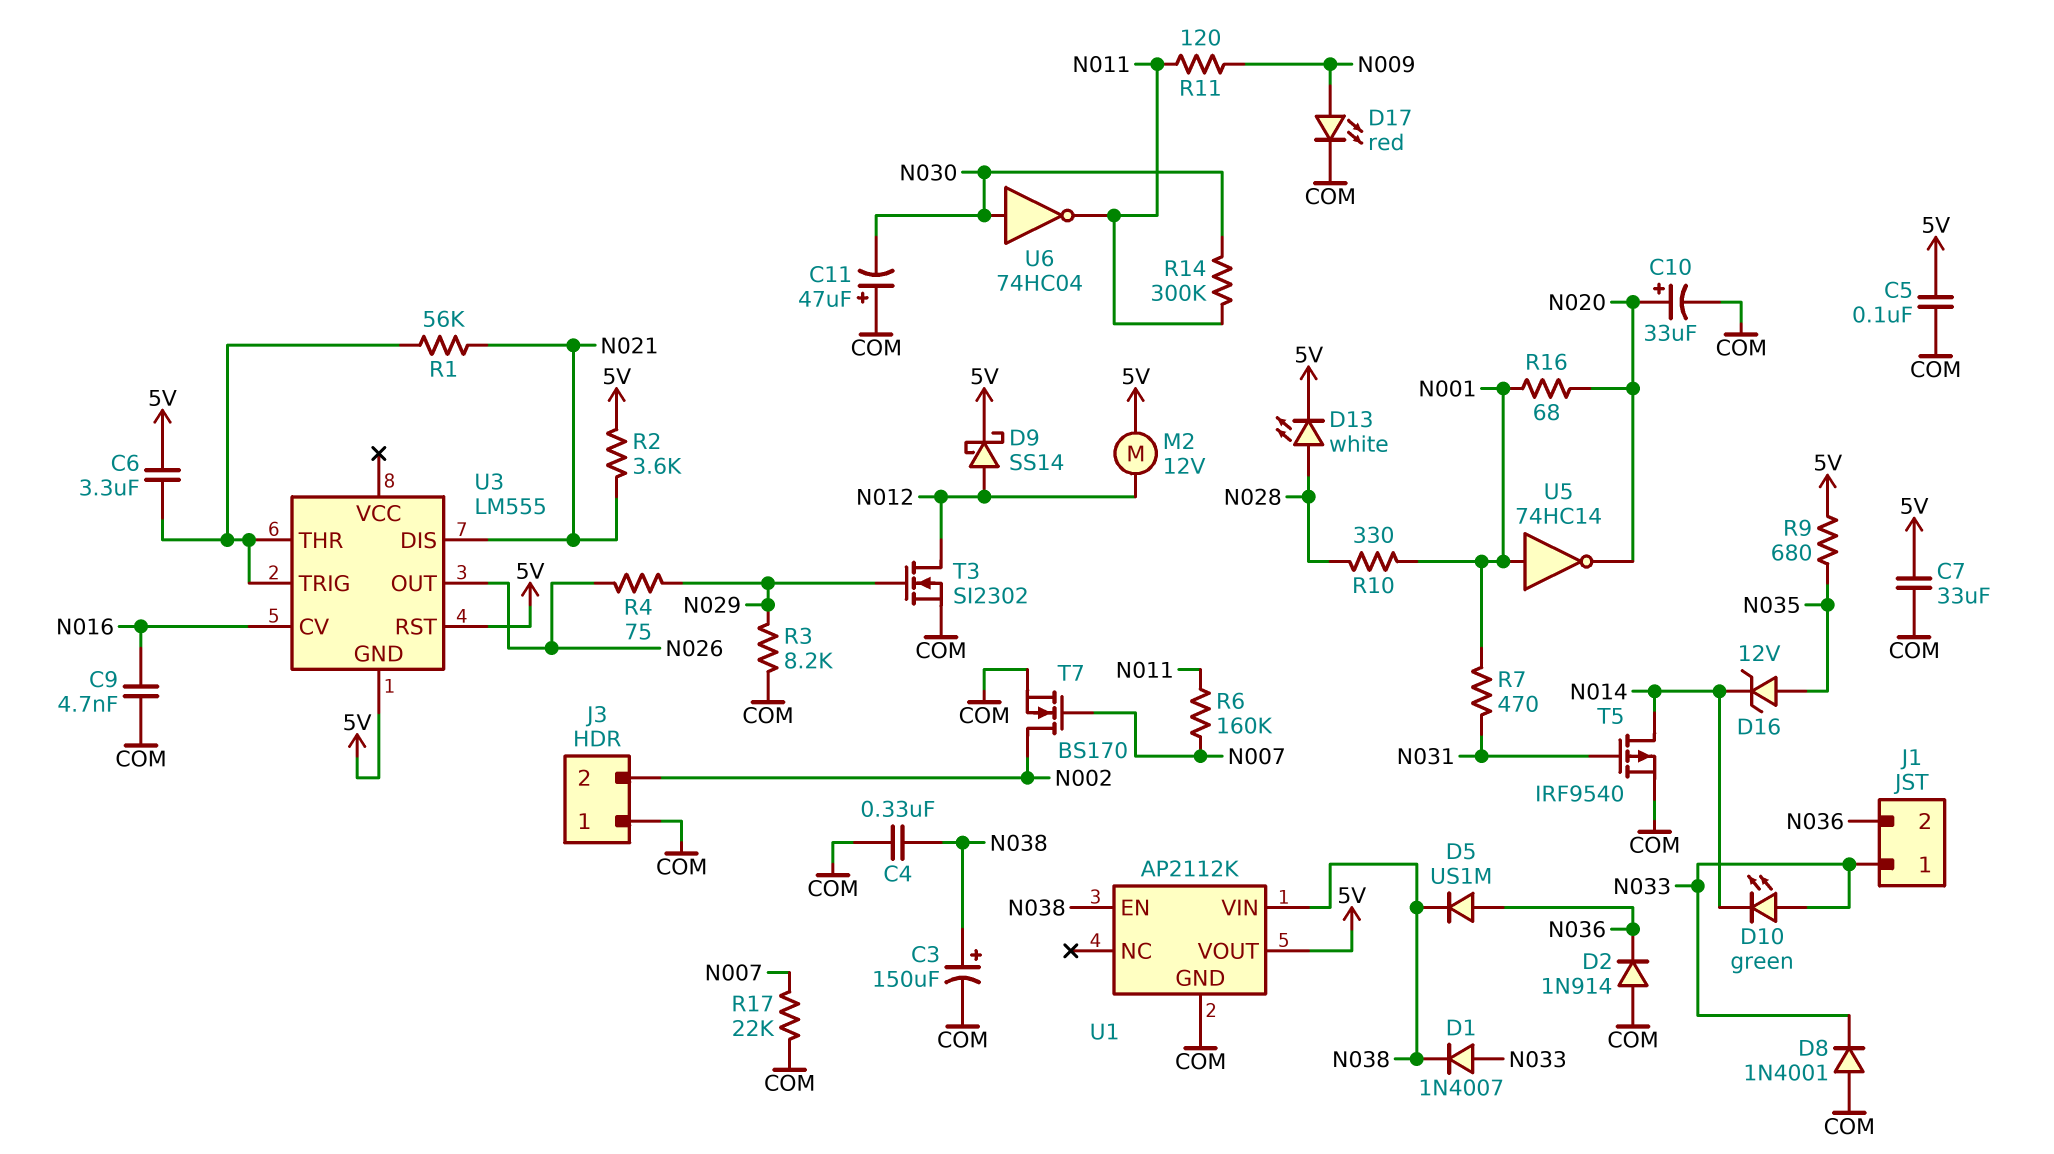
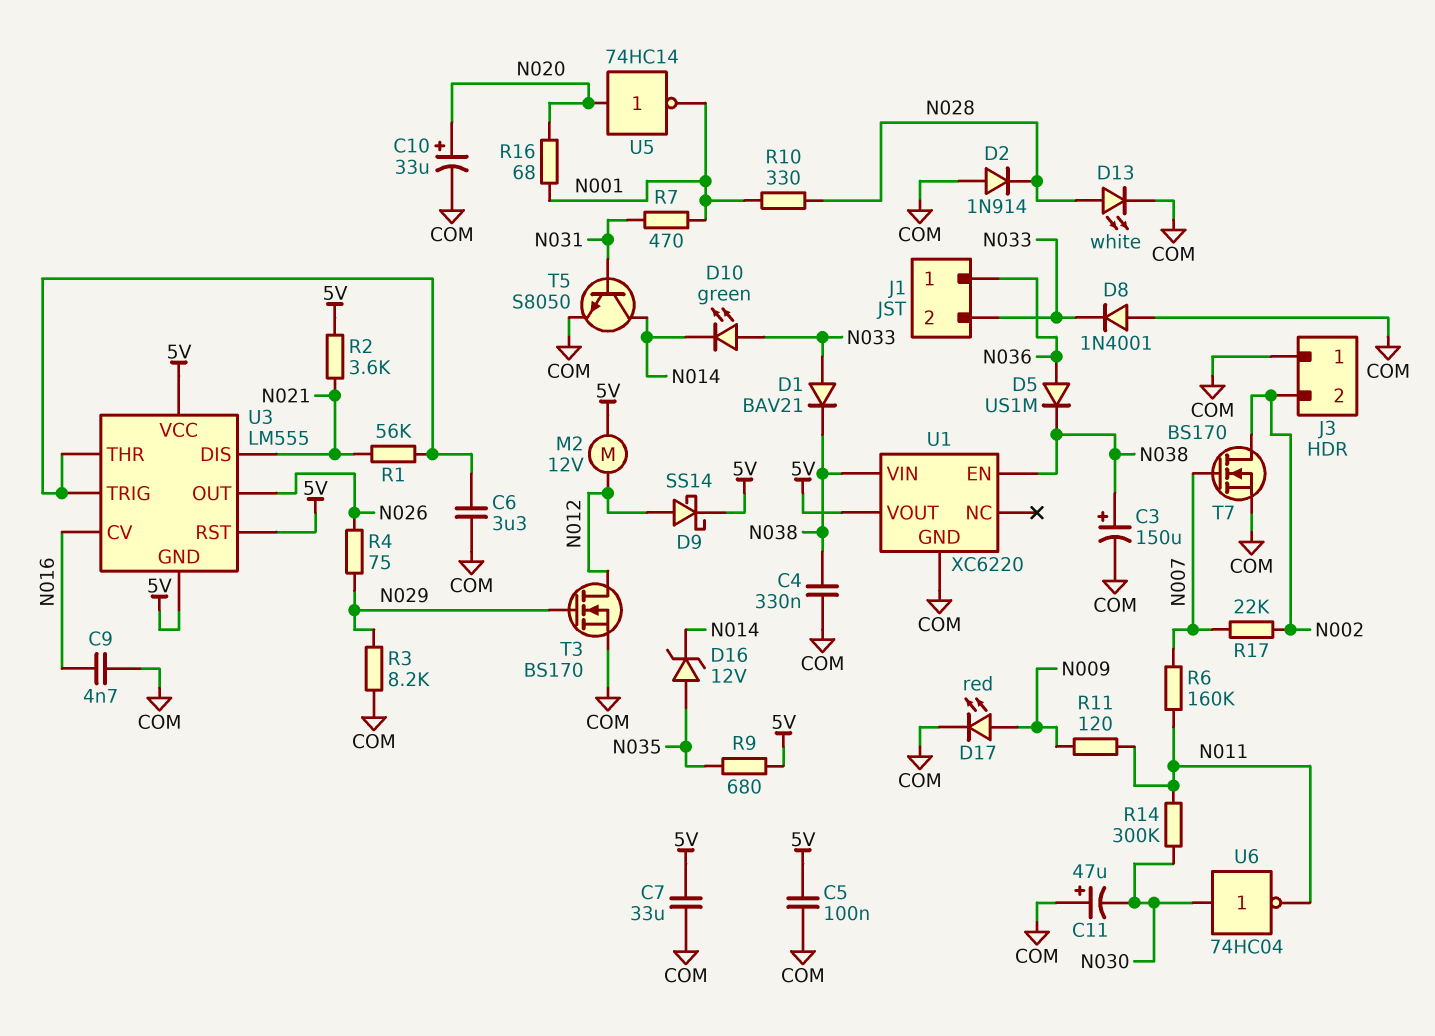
C6: 3.3uF (5V, U3/THR) -> 3.3uF (COM, U3/THR)
D1: diode 1N4007 (A N033, K N038) -> diode BAV21 (A N033, K N038)
D2: diode 1N914 (A COM, K N036) -> diode 1N914 (A COM, K N028)
D13: LED white (A N028, K 5V) -> LED white (A N028, K COM)
J1 pin 1: N033 -> N036
J1 pin 2: N036 -> N033
R17: 22k (COM, N007) -> 22k (N002, N007)
T3: NMOS SI2302 (G N029, D N012, S COM) -> NMOS BS170 (G N029, D N012, S COM)
T5: PMOS IRF9540 (G N031, D N014, S COM) -> NPN S8050 (B N031, C N014, E COM)
U1: AP2112K -> XC6220
U3 pin VCC: none -> 5V
U5: NOT 74HC14 (in N001, out N020) -> NOT 74HC14 (in N020, out N001)

